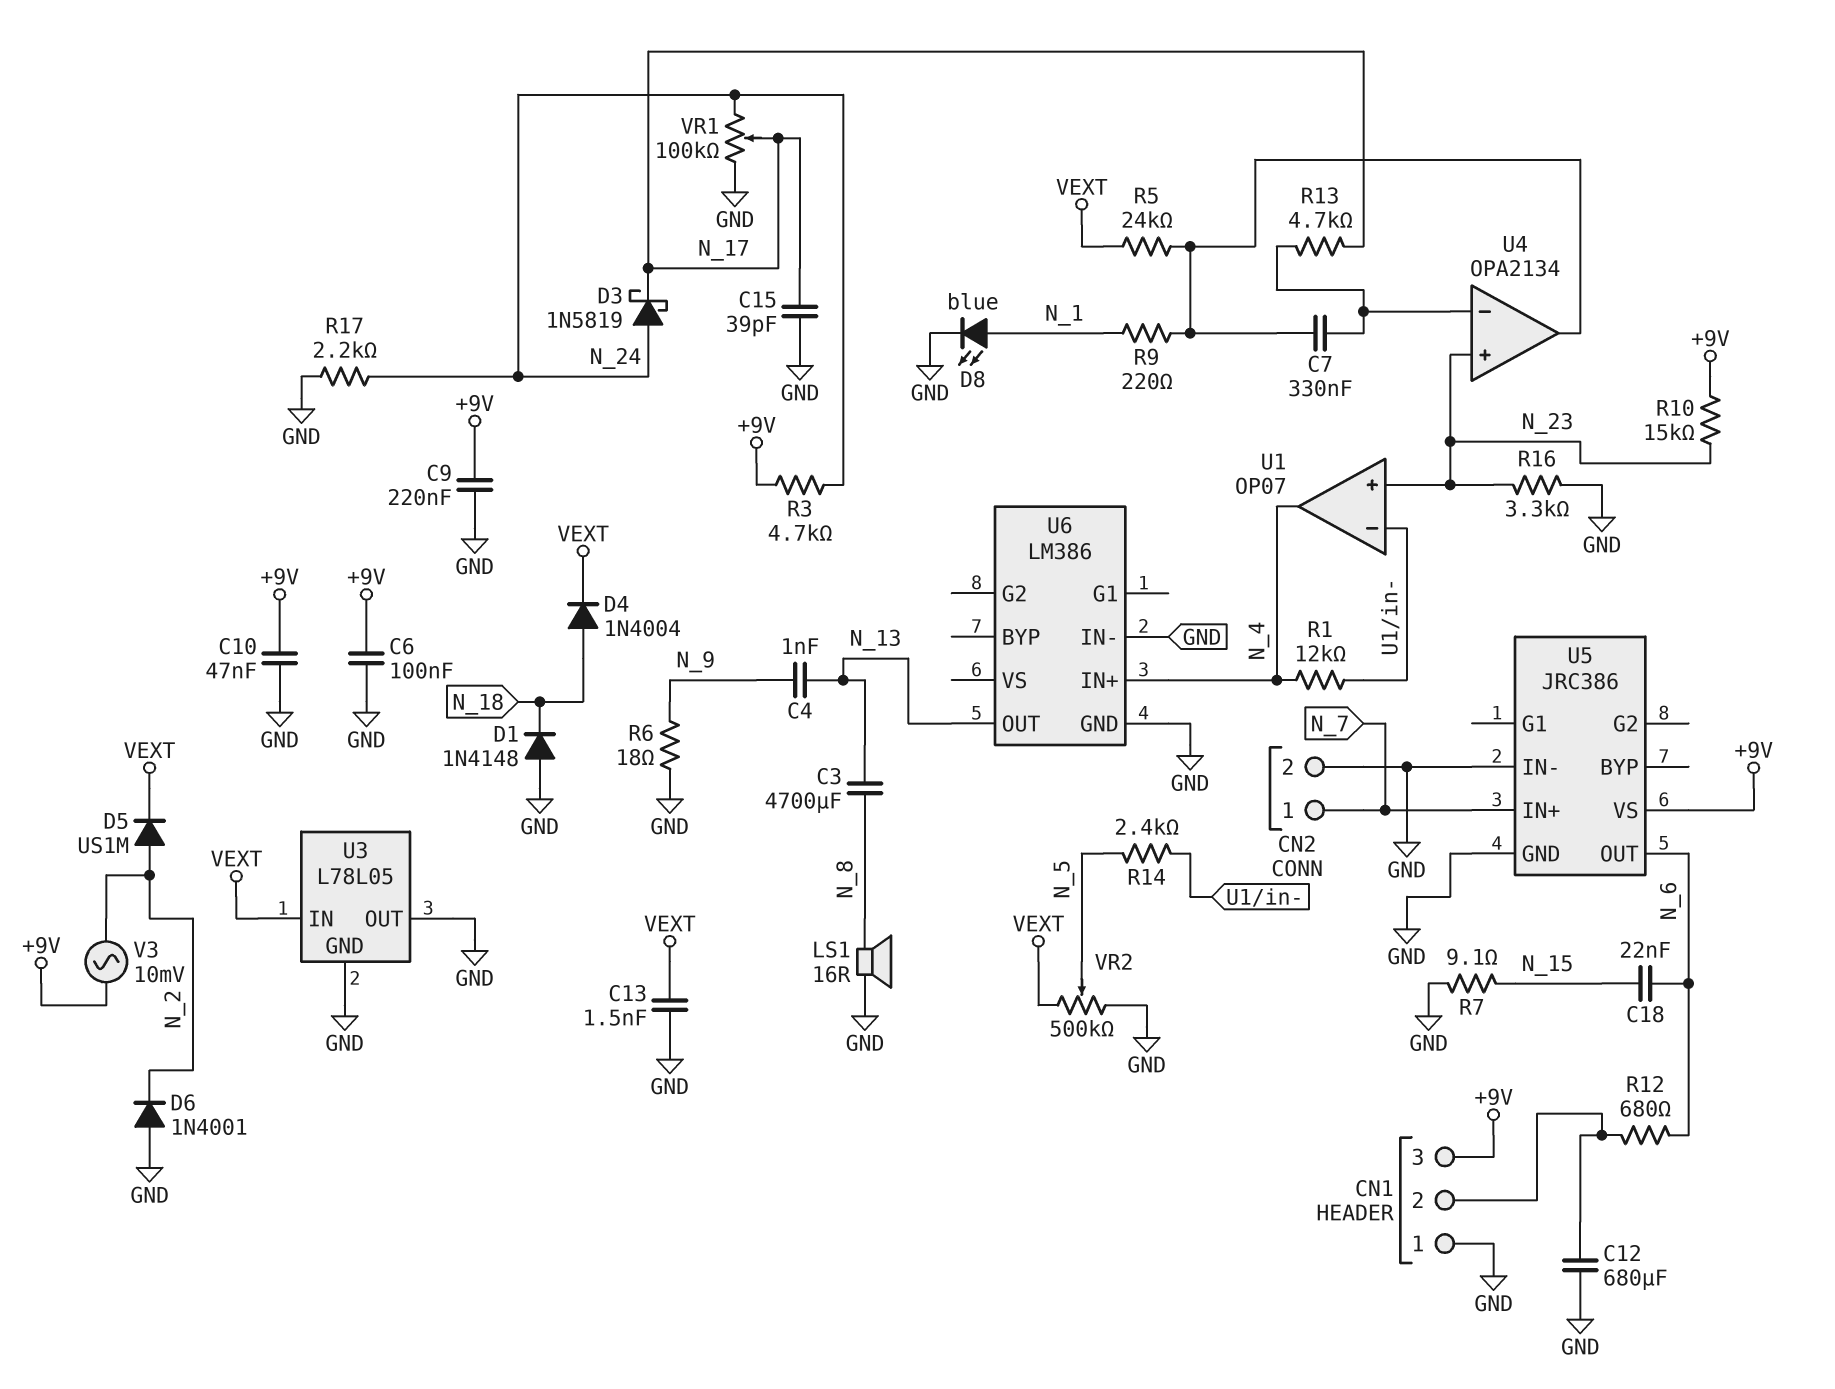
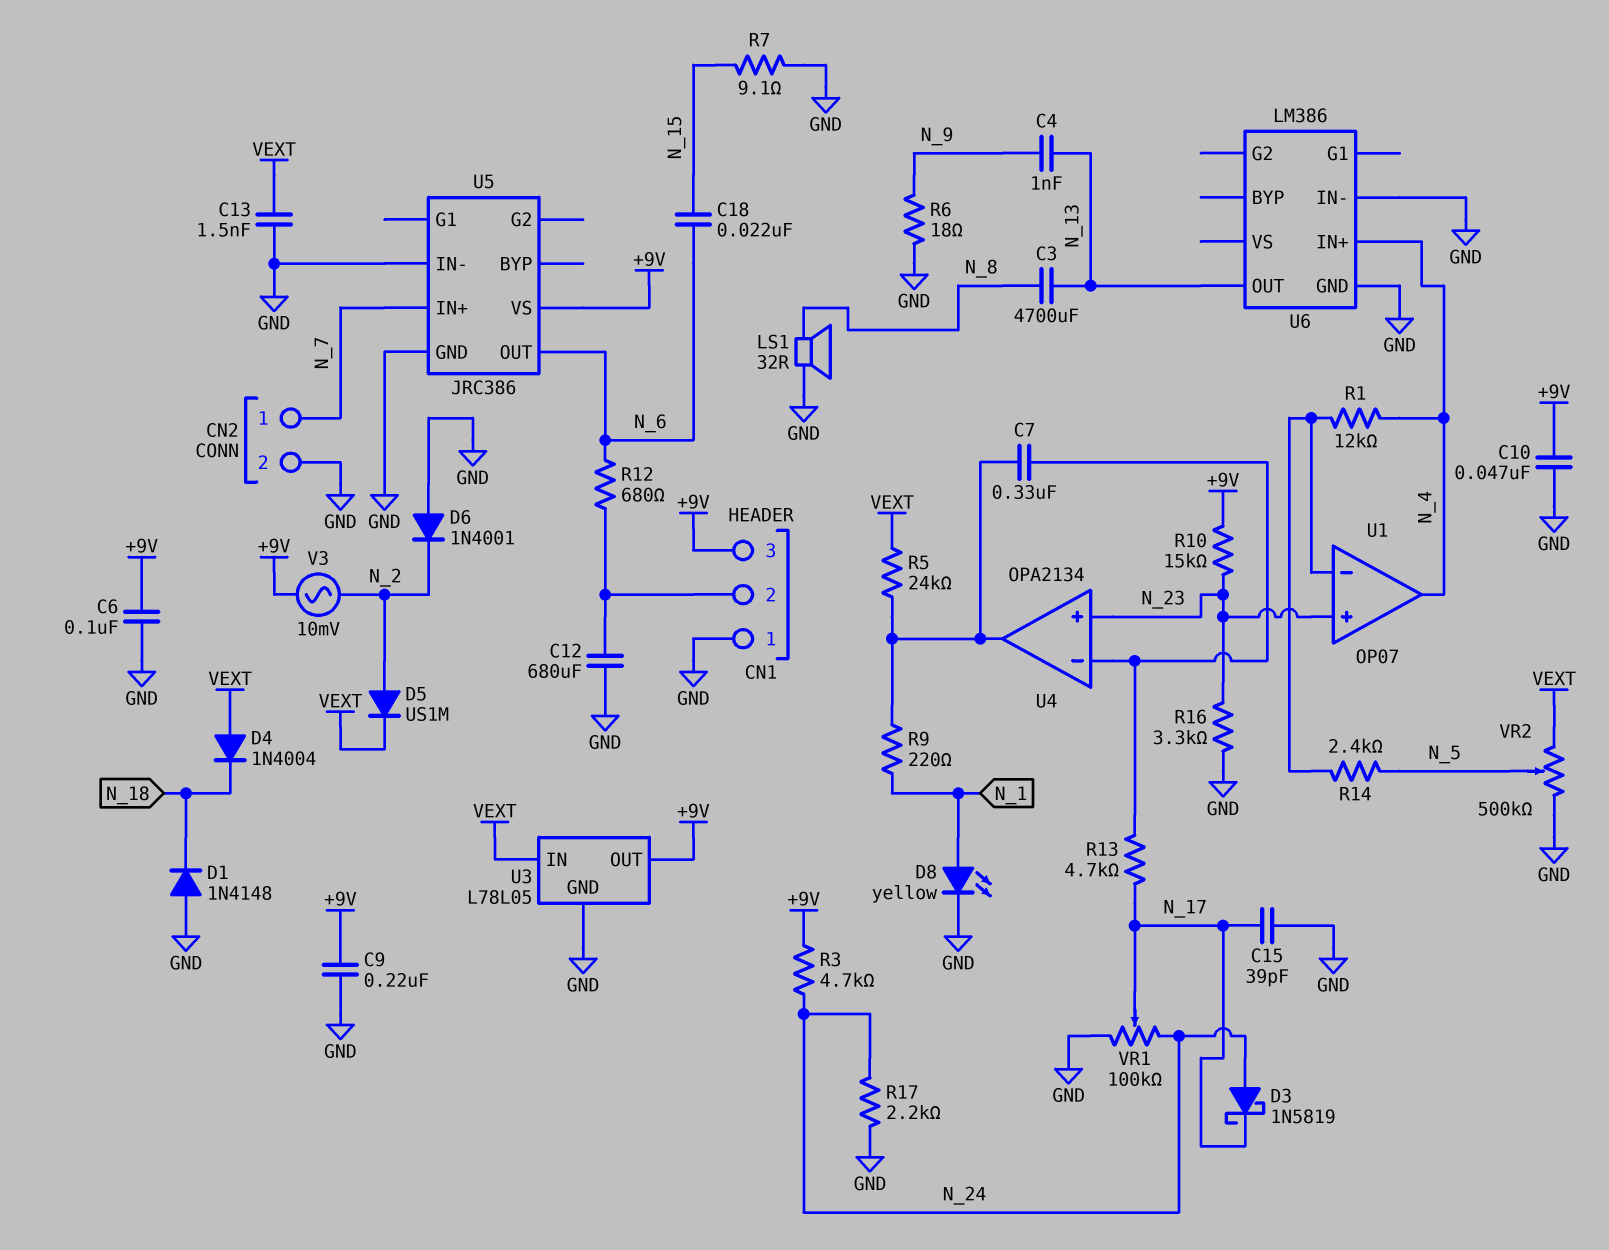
D4: diode 1N4004 (A N_18, K VEXT) -> diode 1N4004 (A VEXT, K N_18)
D8: LED blue (A N_1, K GND) -> LED yellow (A N_1, K GND)
LS1: speaker 16R (GND, N_8) -> speaker 32R (GND, N_8)
U3 pin OUT: GND -> +9V

